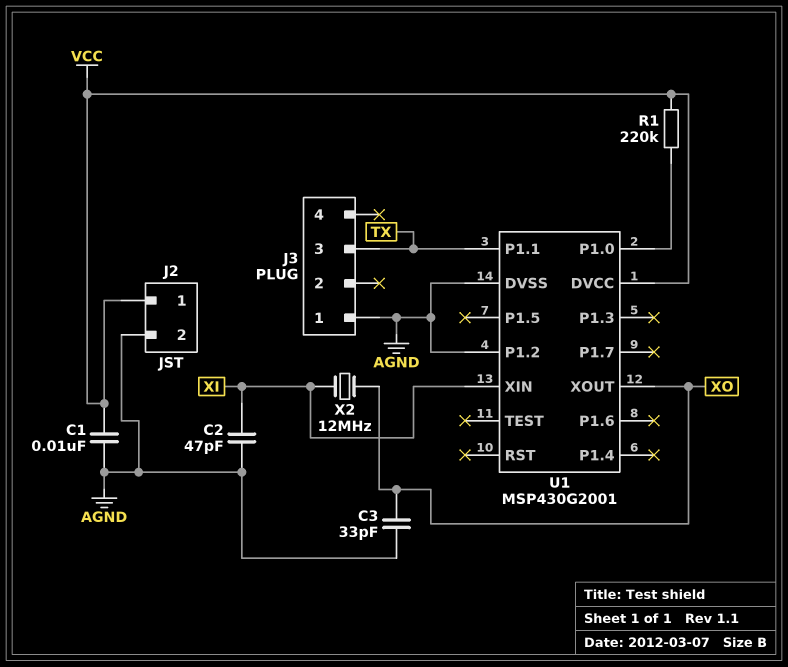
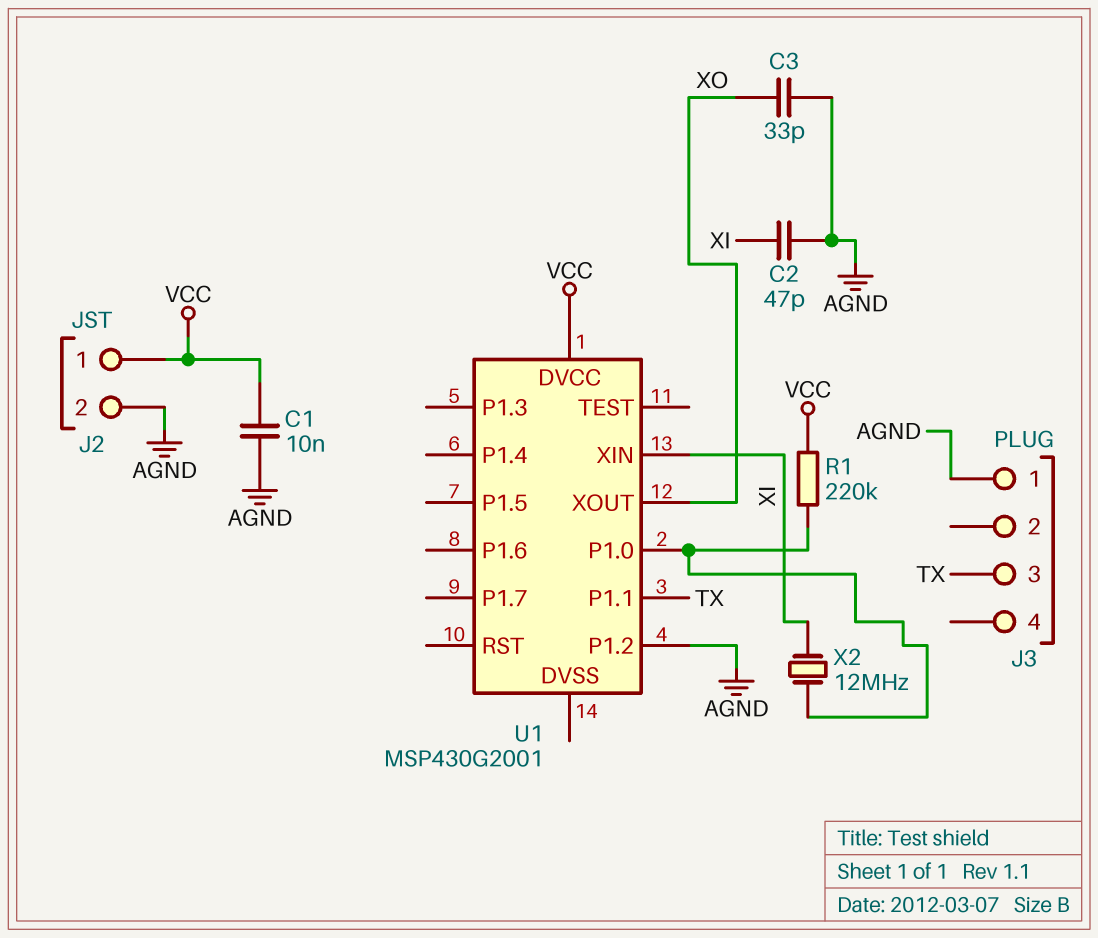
U1 pin DVSS: AGND -> none
X2: 12MHz (XI, XO) -> 12MHz (U1/P1.0, XI)

